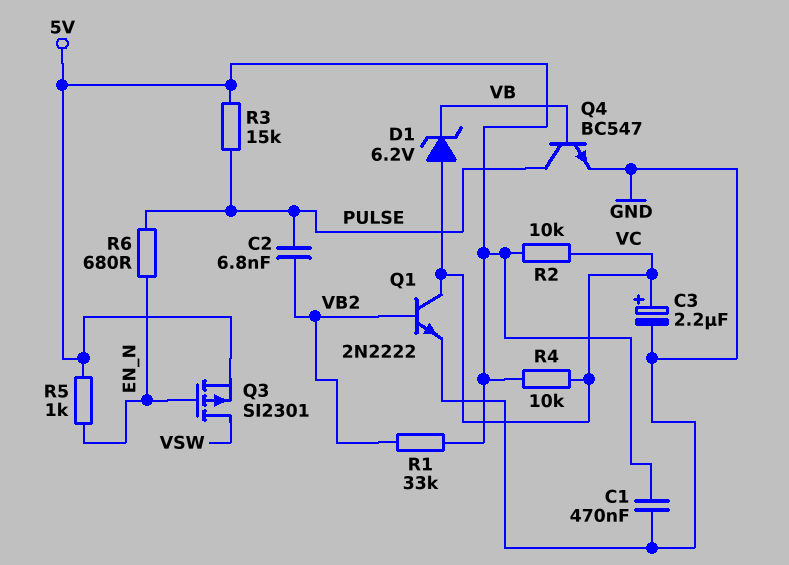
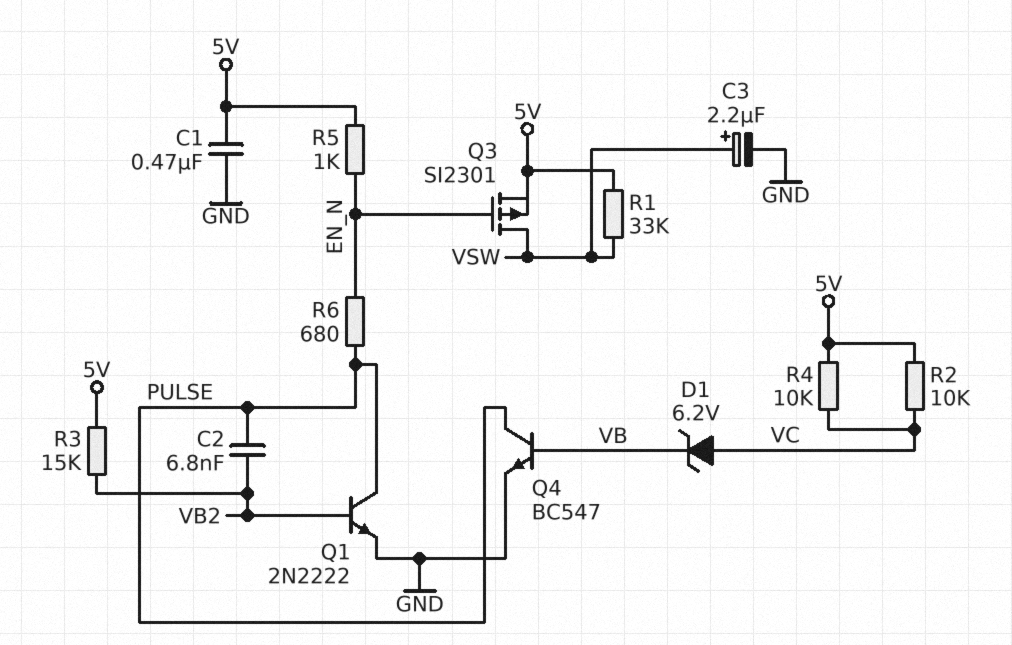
C3: 2.2uF (plus VC, minus GND) -> 2.2uF (plus VSW, minus GND)
Q1: NPN 2N2222 (B VB2, C VC, E GND) -> NPN 2N2222 (B VB2, C PULSE, E GND)
R1: 33k (5V, VB2) -> 33k (5V, VSW)
R3: 15k (5V, PULSE) -> 15k (5V, VB2)

